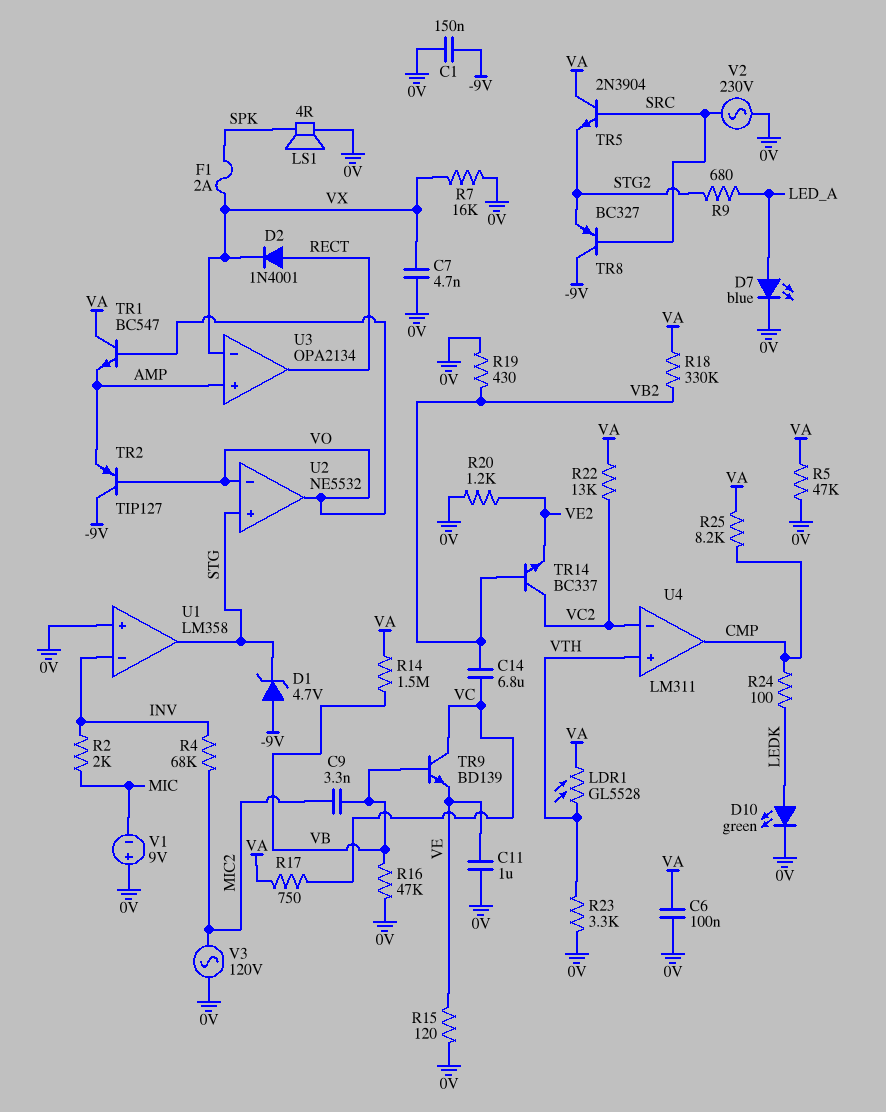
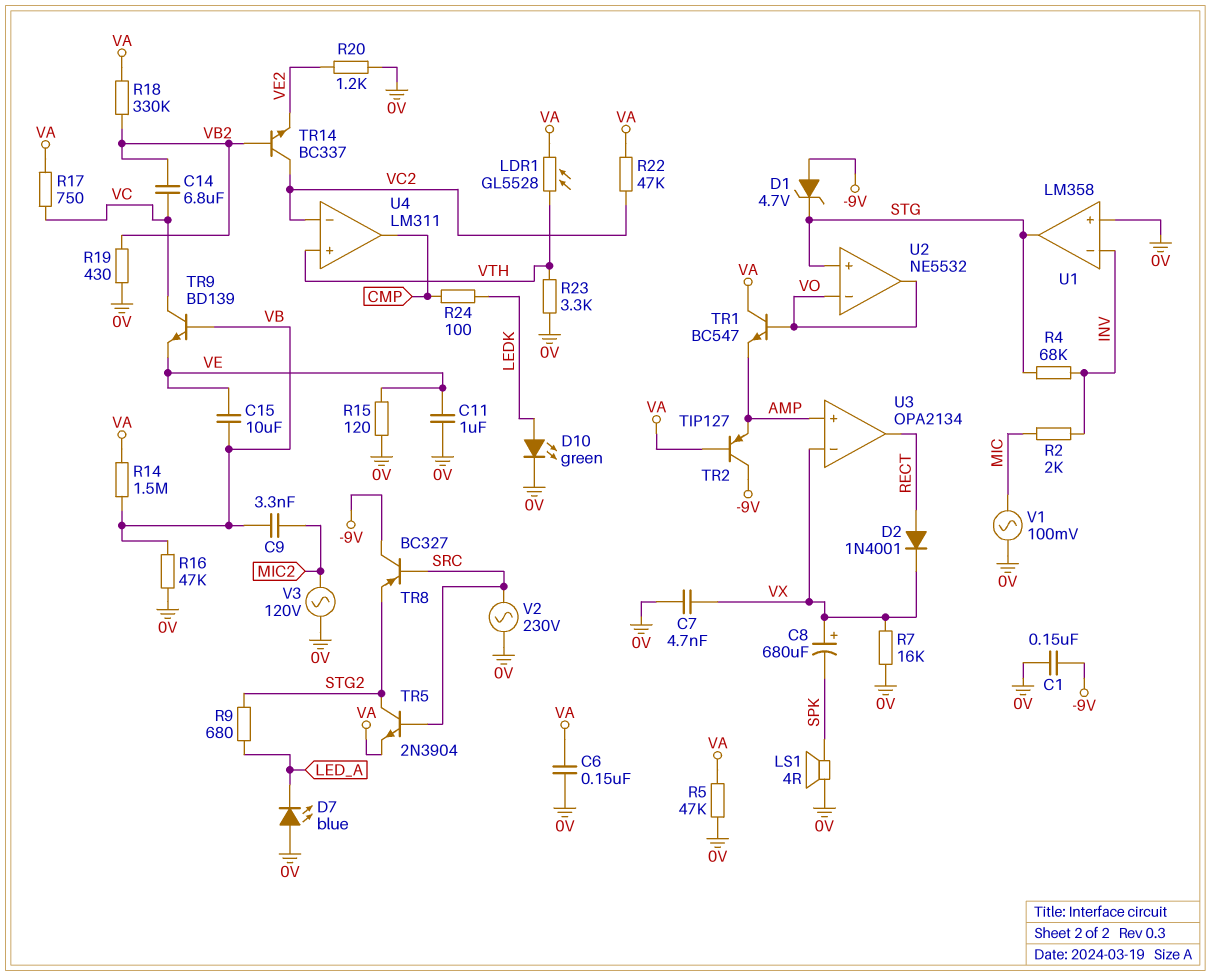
C6: 100nF (0V, VA) -> 150nF (0V, VA)
C8: none -> 680uF (plus VX, minus SPK)
C15: none -> 10uF (VB, VE)
D7: LED blue (A LED_A, K 0V) -> LED blue (A 0V, K LED_A)
F1: 2A (SPK, VX) -> none
R4: 68k (INV, MIC2) -> 68k (INV, STG)
R22: 13k (VA, VC2) -> 47k (VA, VC2)
R25: 8.2k (CMP, VA) -> none
TR2: PNP TIP127 (B VO, C -9V, E AMP) -> PNP TIP127 (B VA, C -9V, E AMP)
TR5: NPN 2N3904 (B SRC, C VA, E STG2) -> NPN 2N3904 (B SRC, C STG2, E VA)
V1: 9V (plus 0V, minus MIC) -> AC 100mV (0V, MIC)

